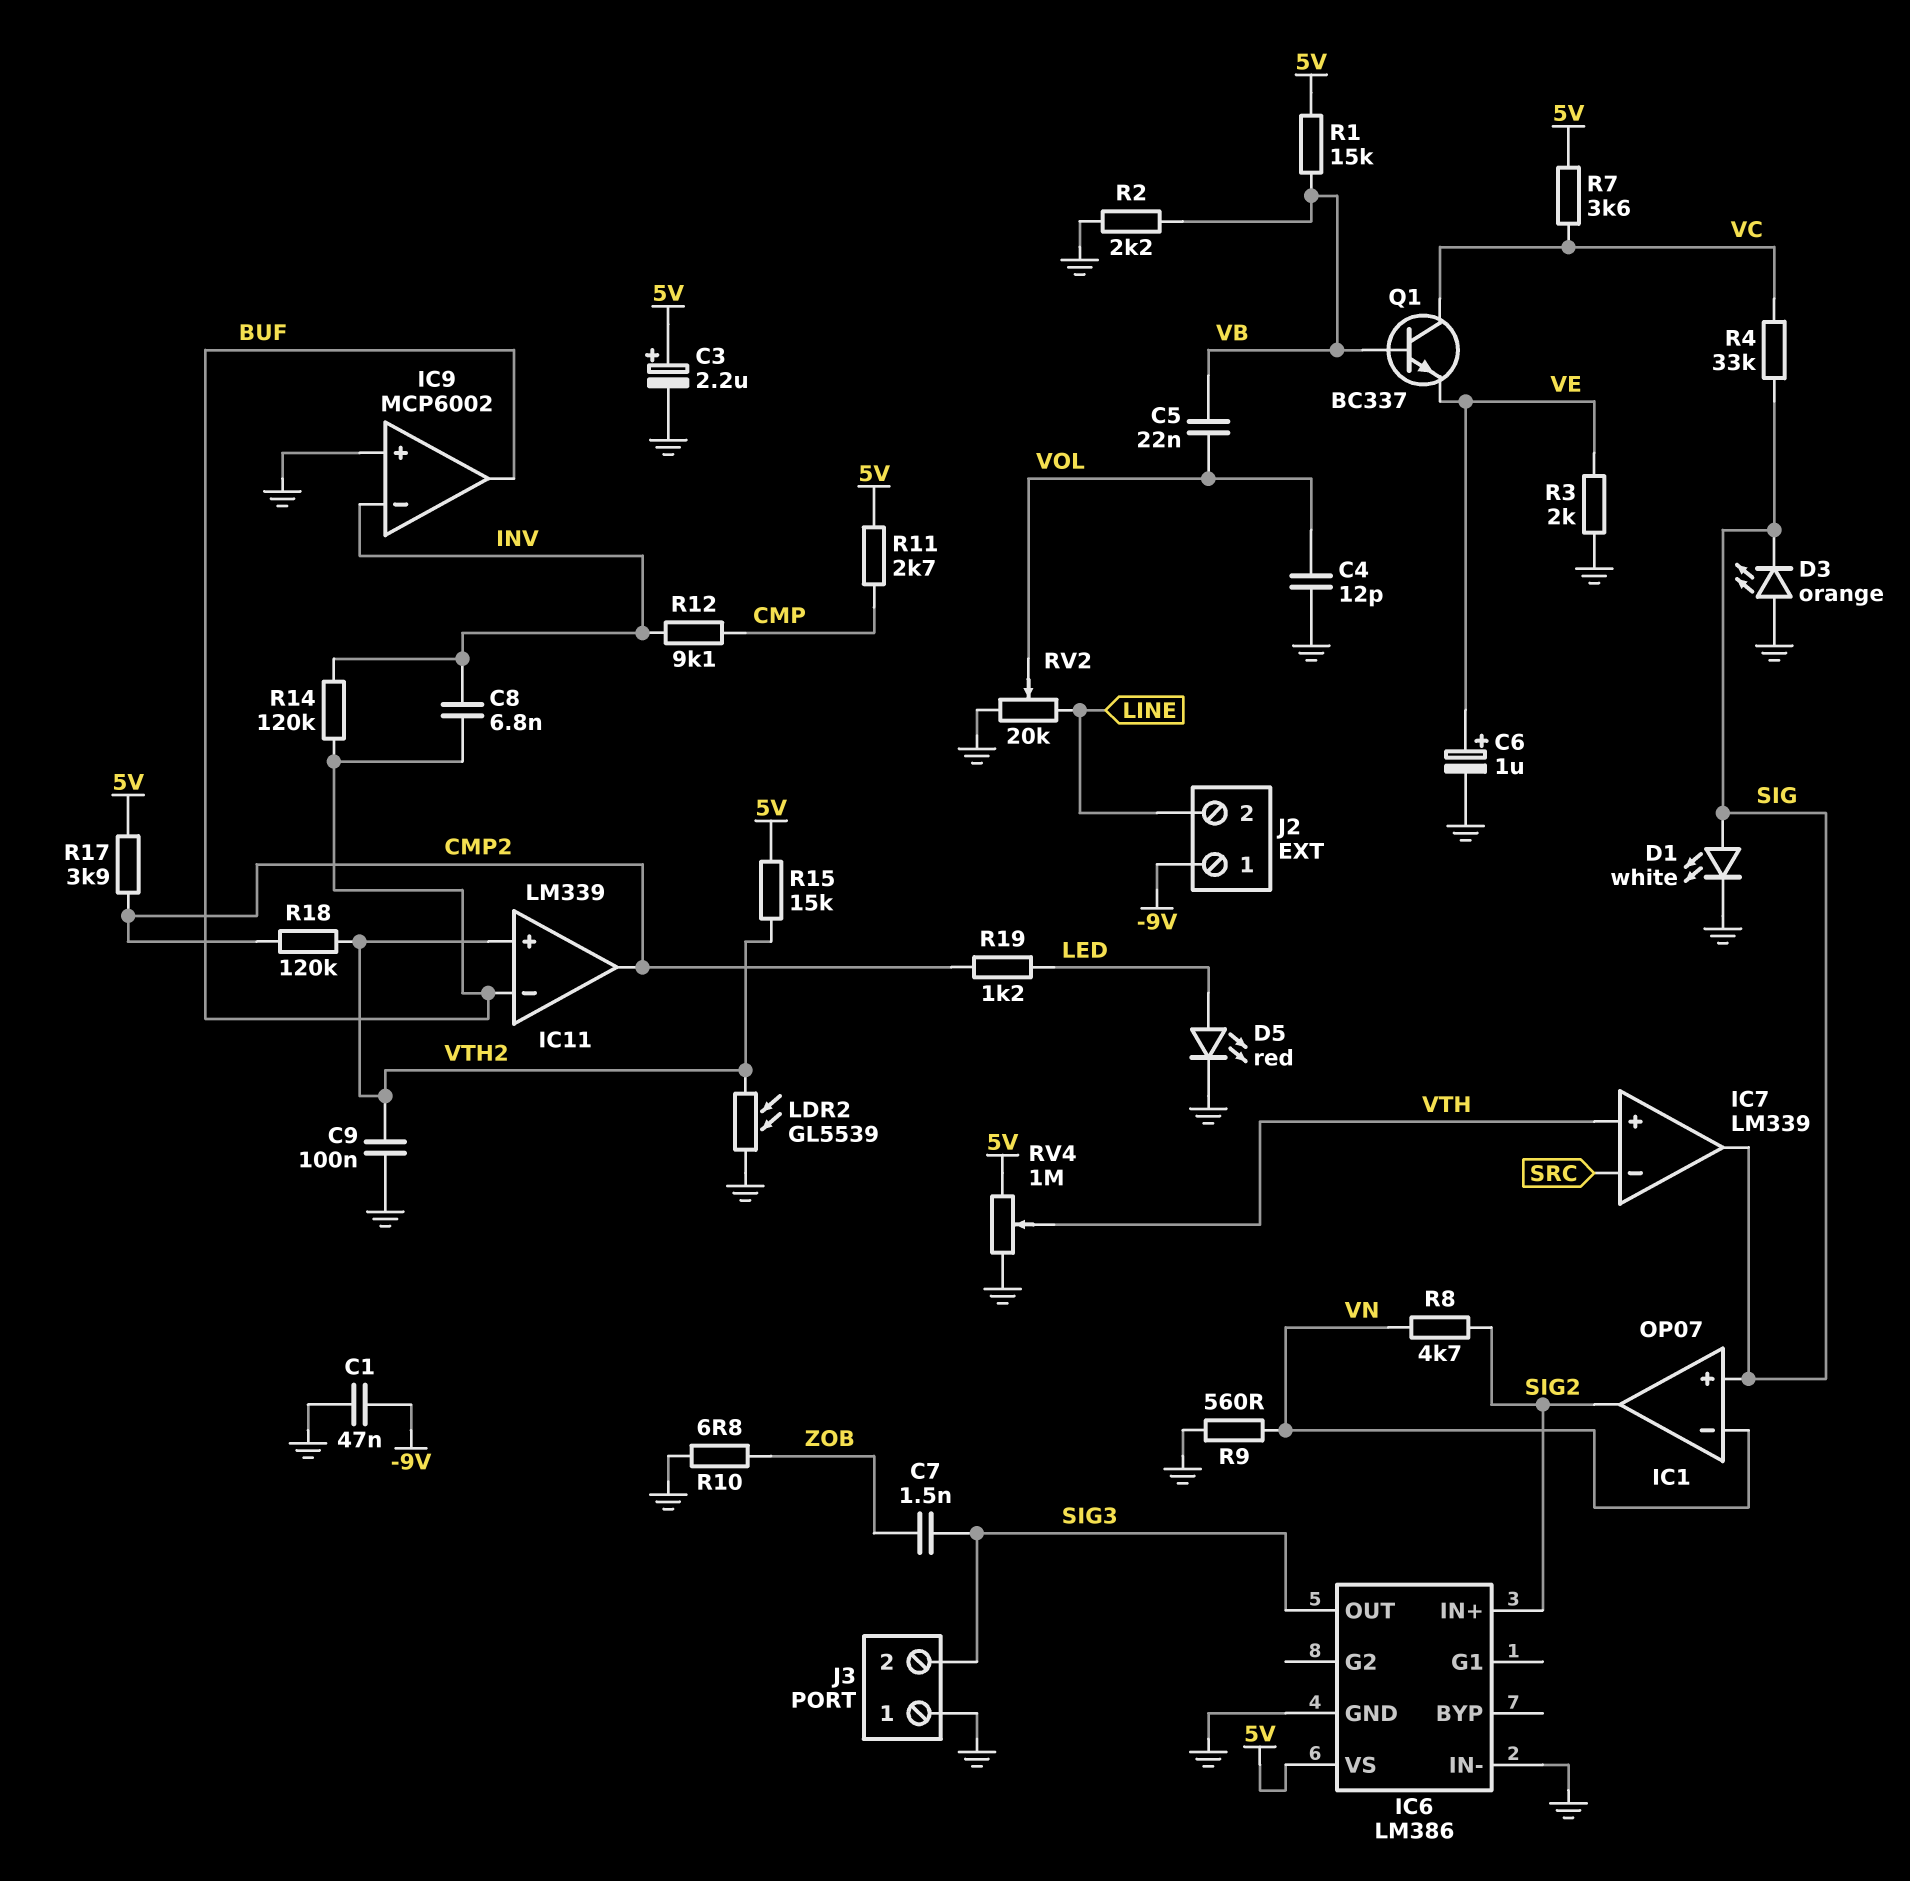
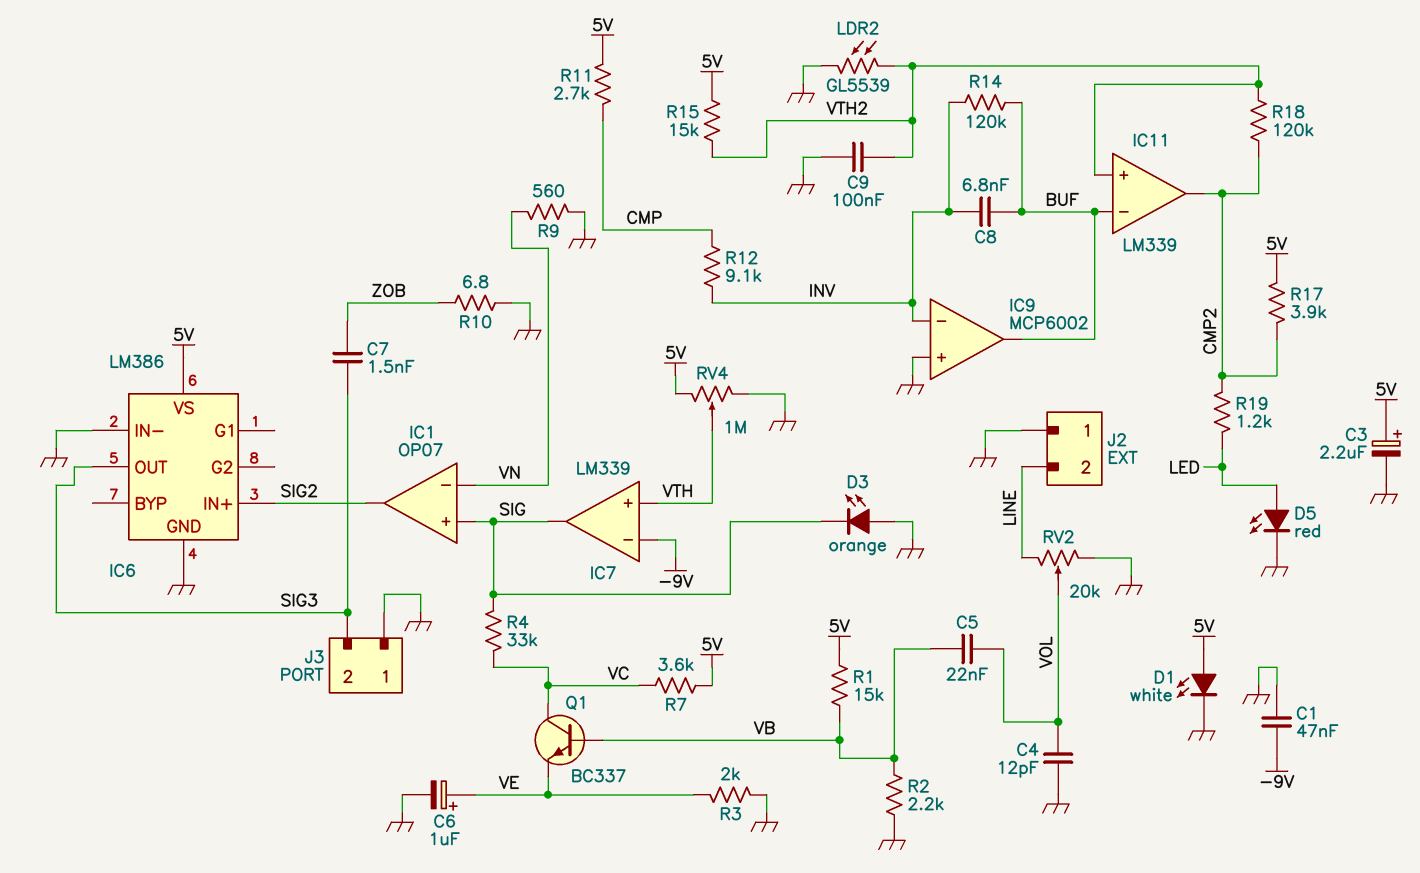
D1: LED white (A SIG, K GND) -> LED white (A 5V, K GND)
IC7 pin in-: SRC -> -9V
J2 pin 1: -9V -> GND
R8: 4.7k (SIG2, VN) -> none

